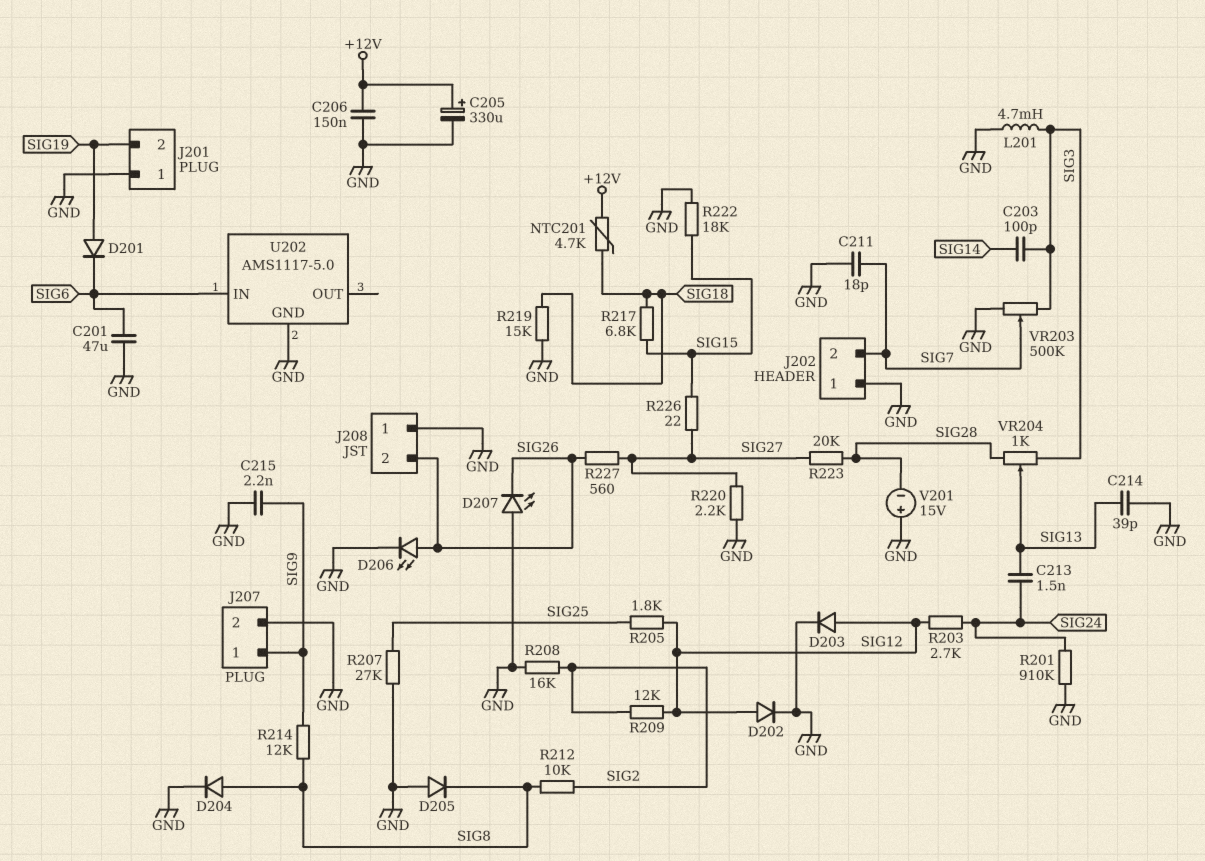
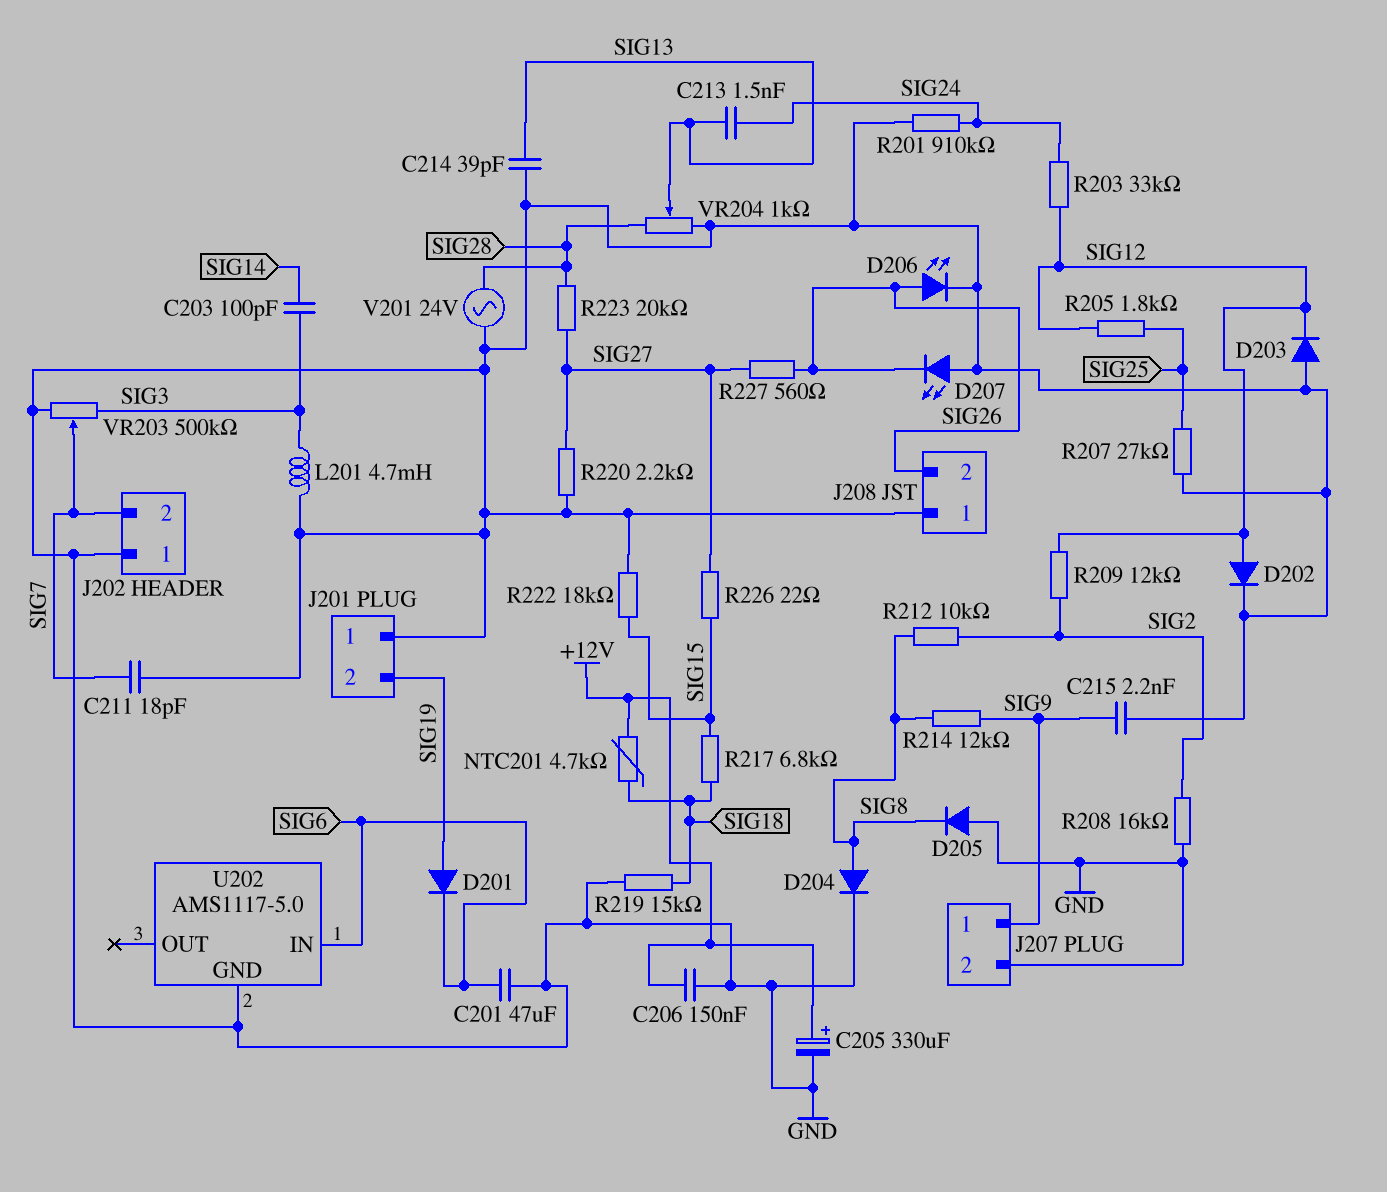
D203: diode (A SIG12, K GND) -> diode (A GND, K SIG12)
R203: 2.7k (SIG12, SIG24) -> 33k (SIG12, SIG24)
V201: 15V (plus GND, minus SIG28) -> AC 24V (GND, SIG28)
VR204: 1k (SIG3, SIG28, wiper SIG13) -> 1k (GND, SIG28, wiper SIG13)

